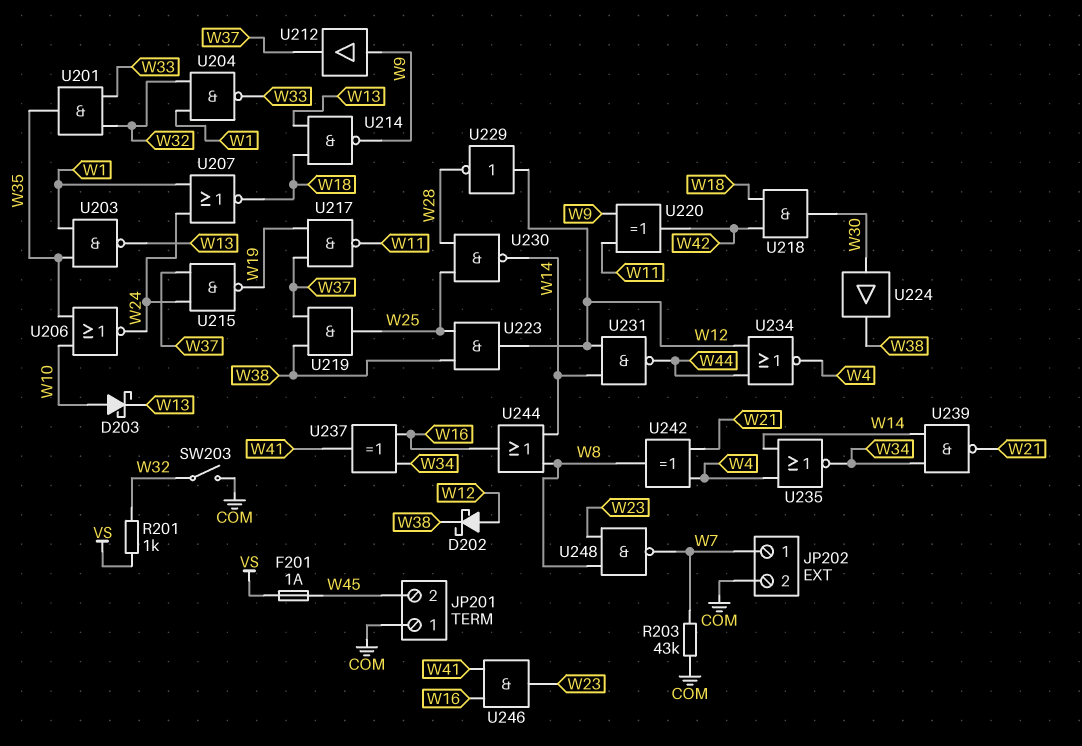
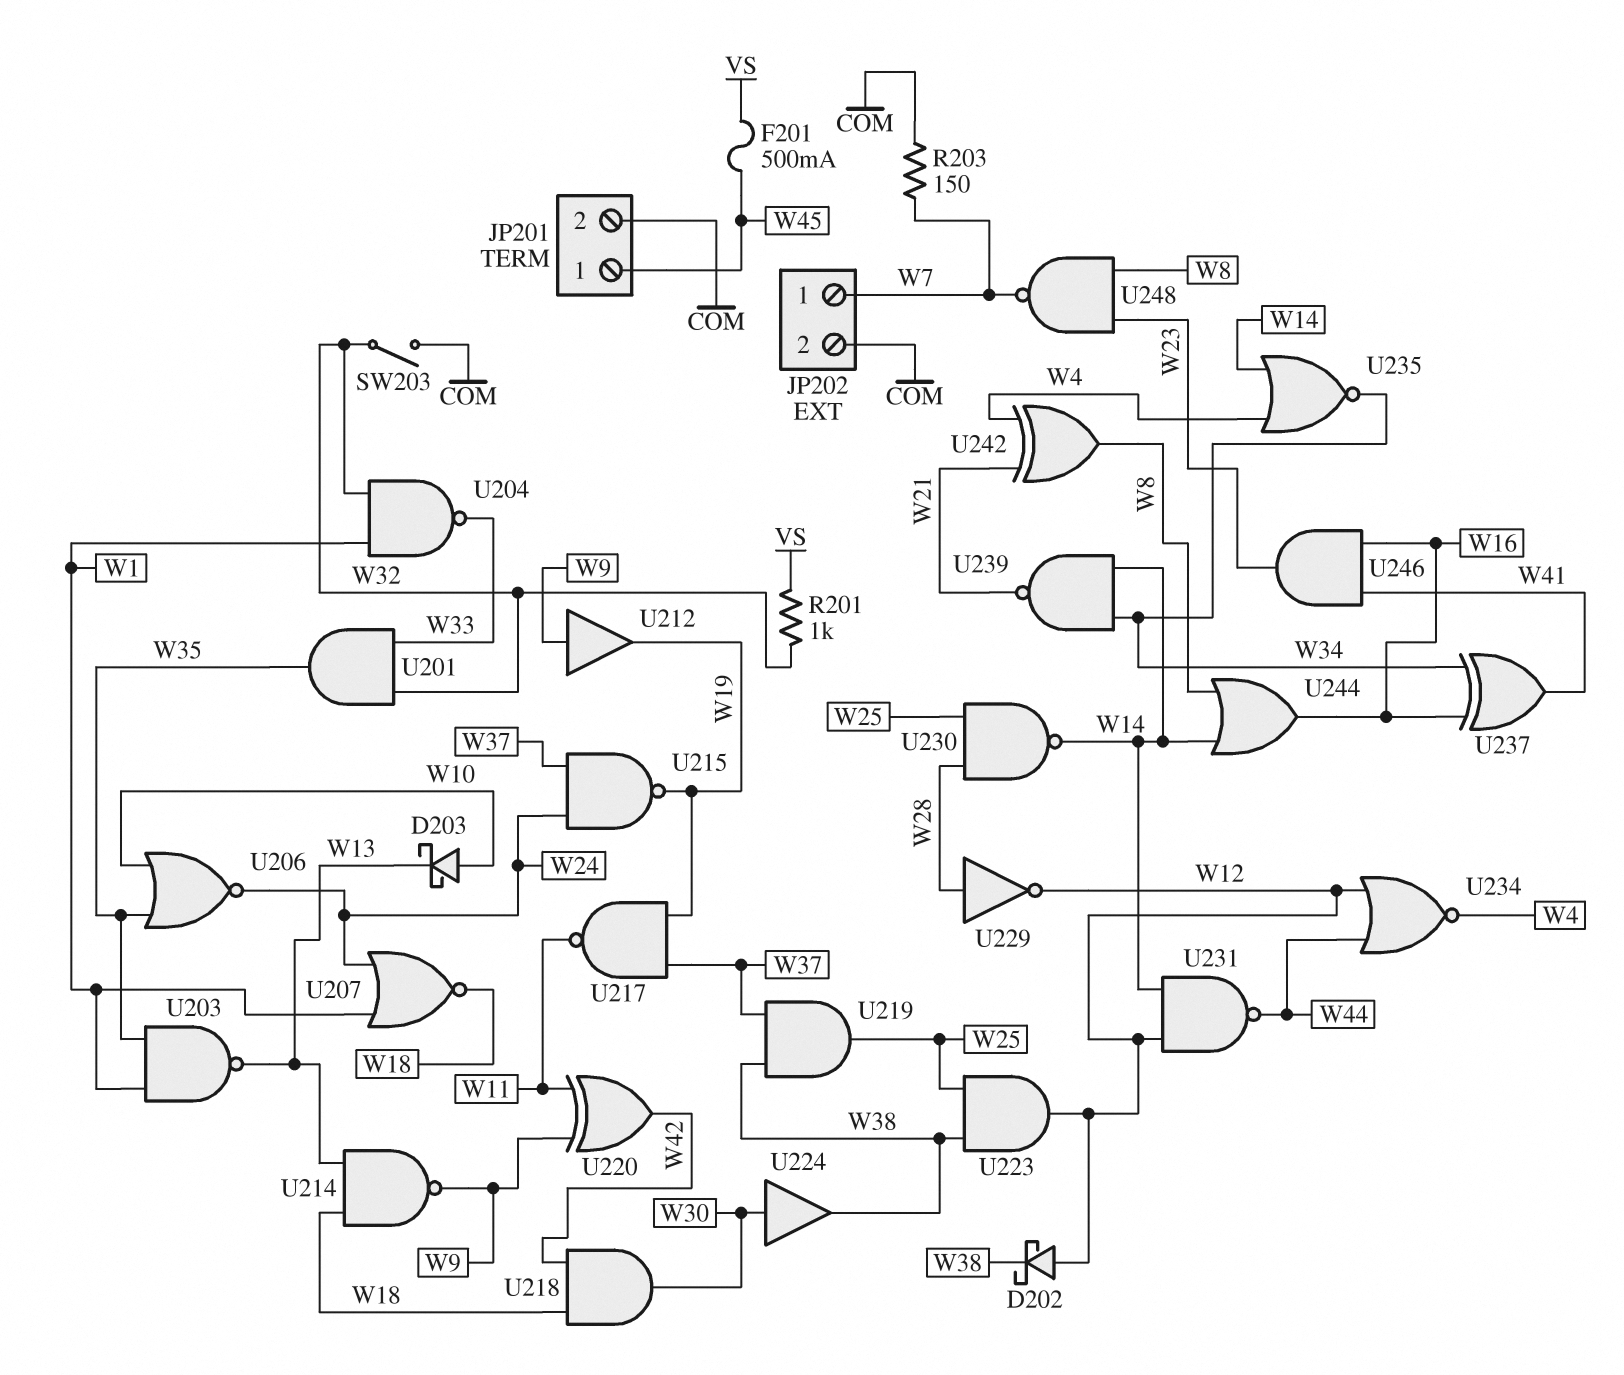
F201: 1A (VS, W45) -> 500mA (VS, W45)
JP201 pin 1: COM -> W45
JP201 pin 2: W45 -> COM
R203: 43k (COM, W7) -> 150 (COM, W7)
U212: buffer (in W9, out W37) -> buffer (in W9, out W19)
U229: NOT (in W12, out W28) -> NOT (in W28, out W12)

